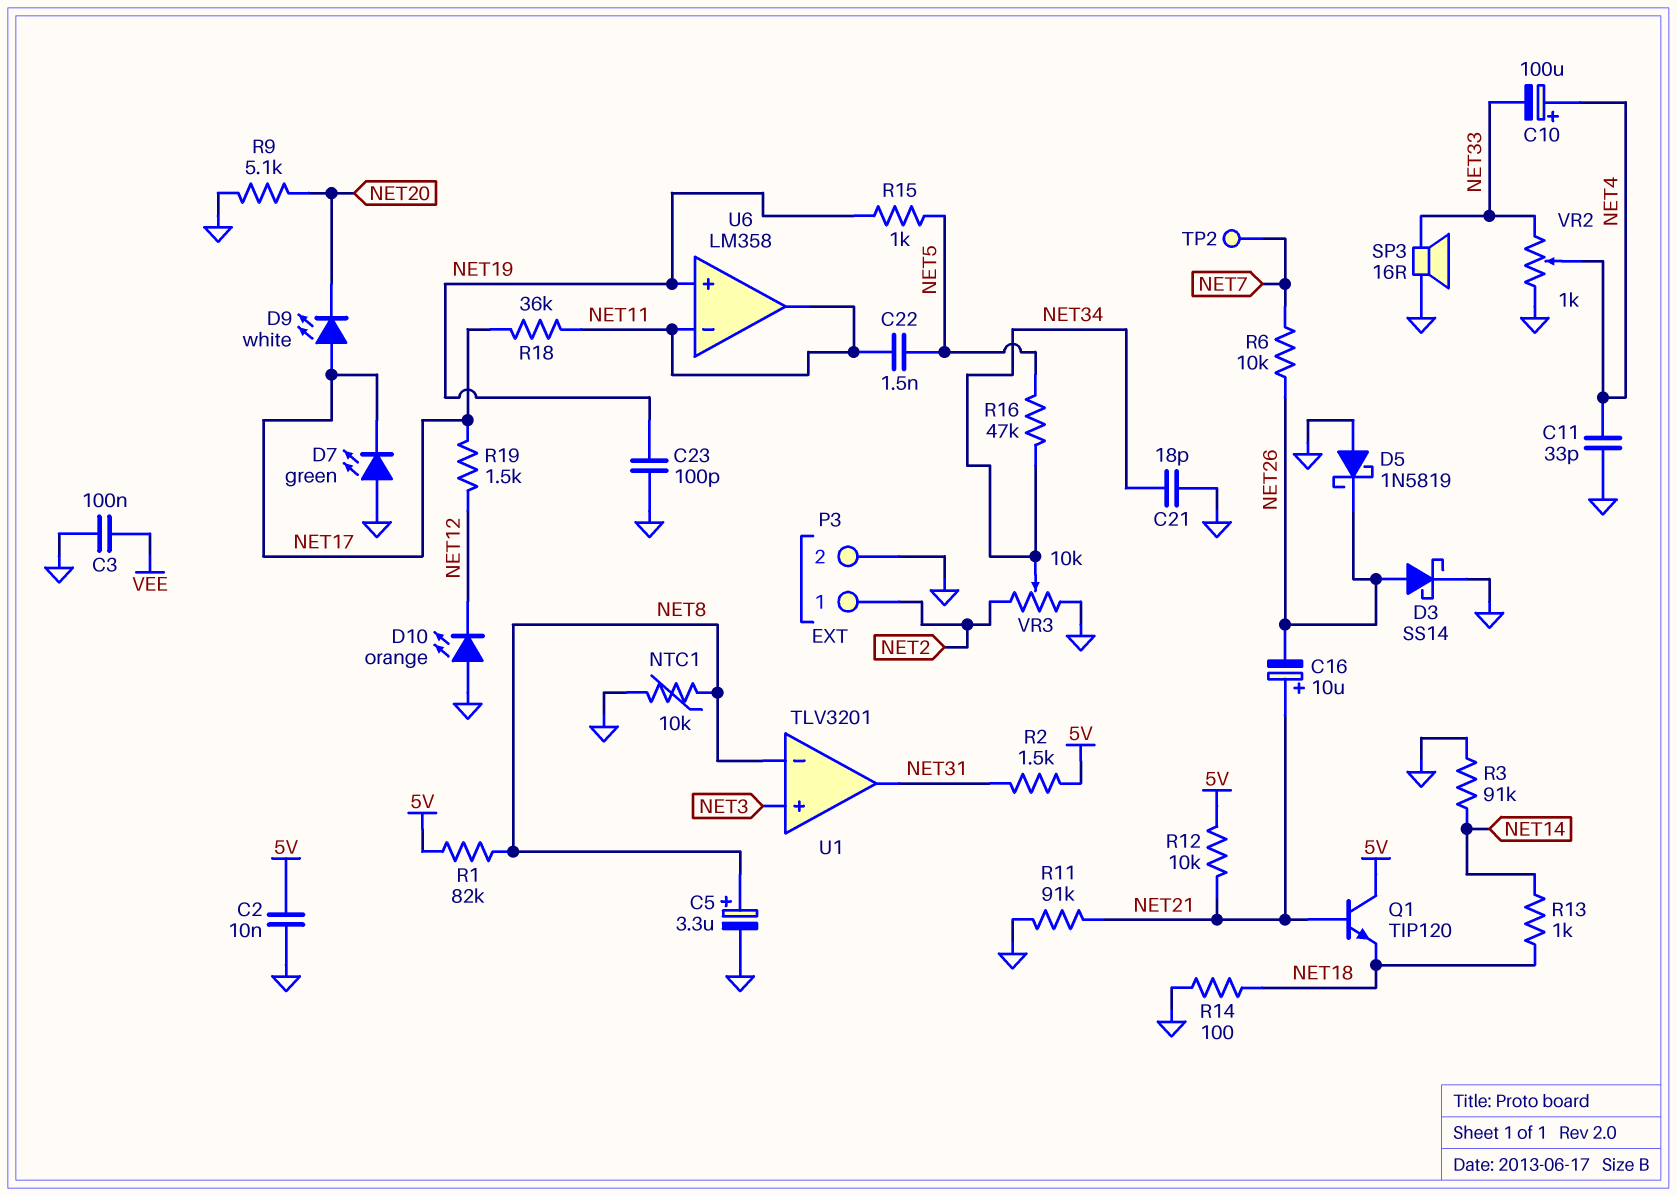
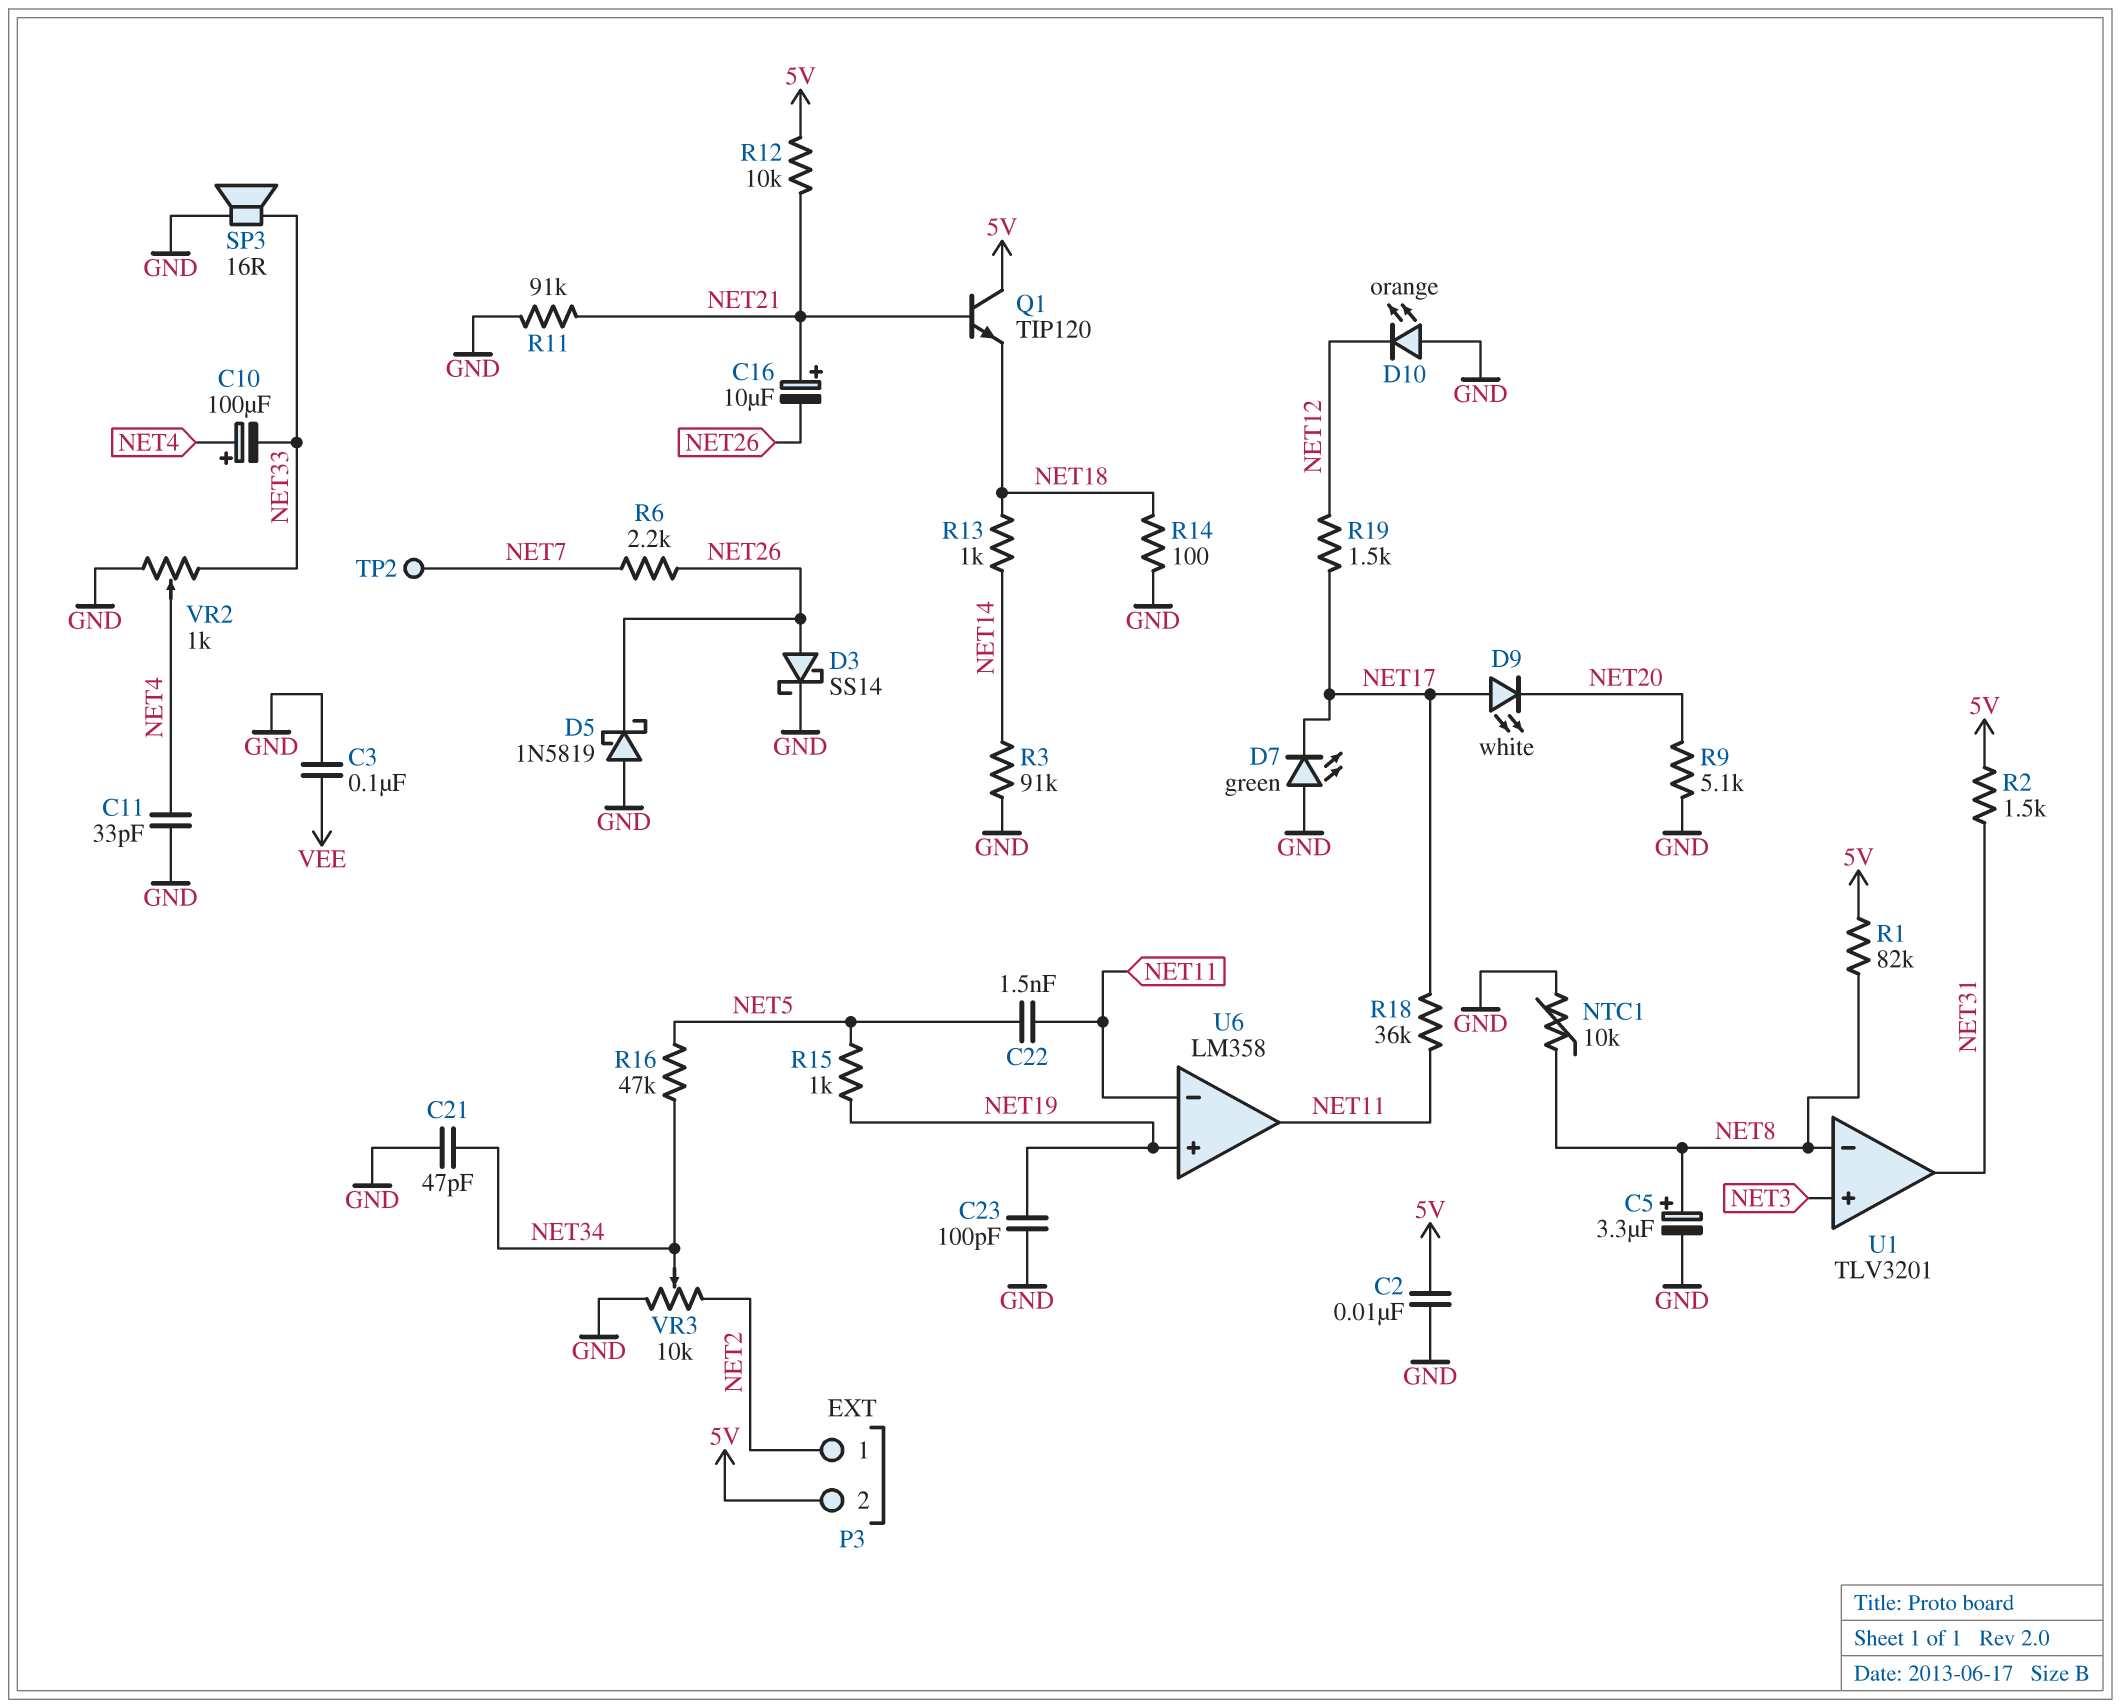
C21: 18pF (GND, NET34) -> 47pF (GND, NET34)
P3 pin 2: GND -> 5V
R6: 10k (NET7, NET26) -> 2.2k (NET7, NET26)

